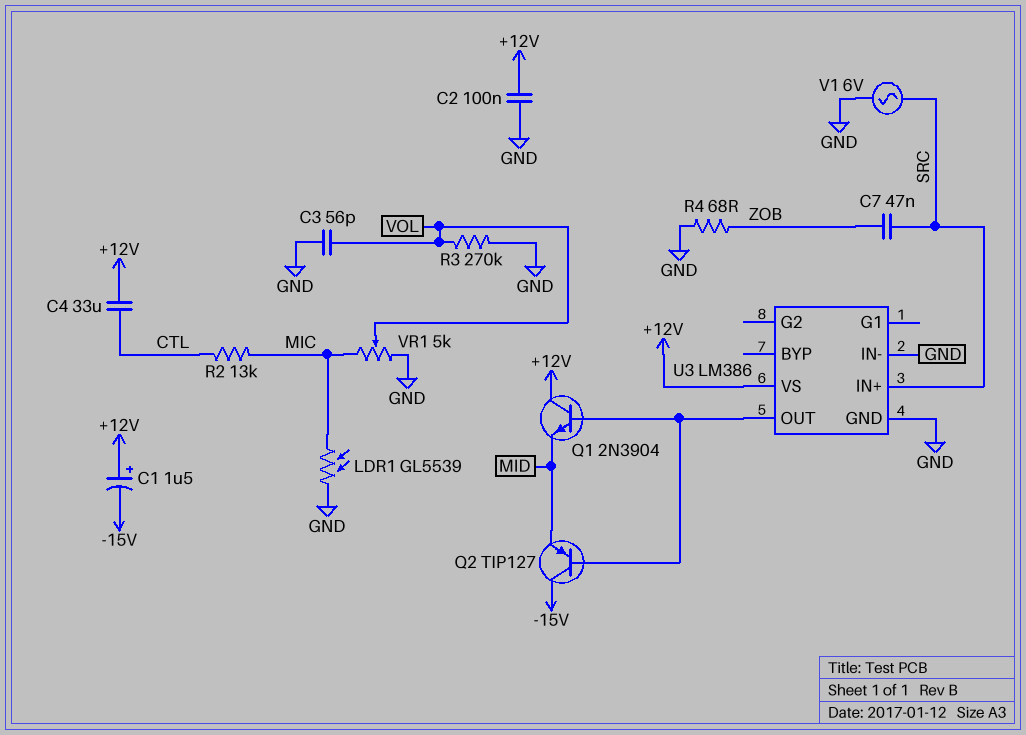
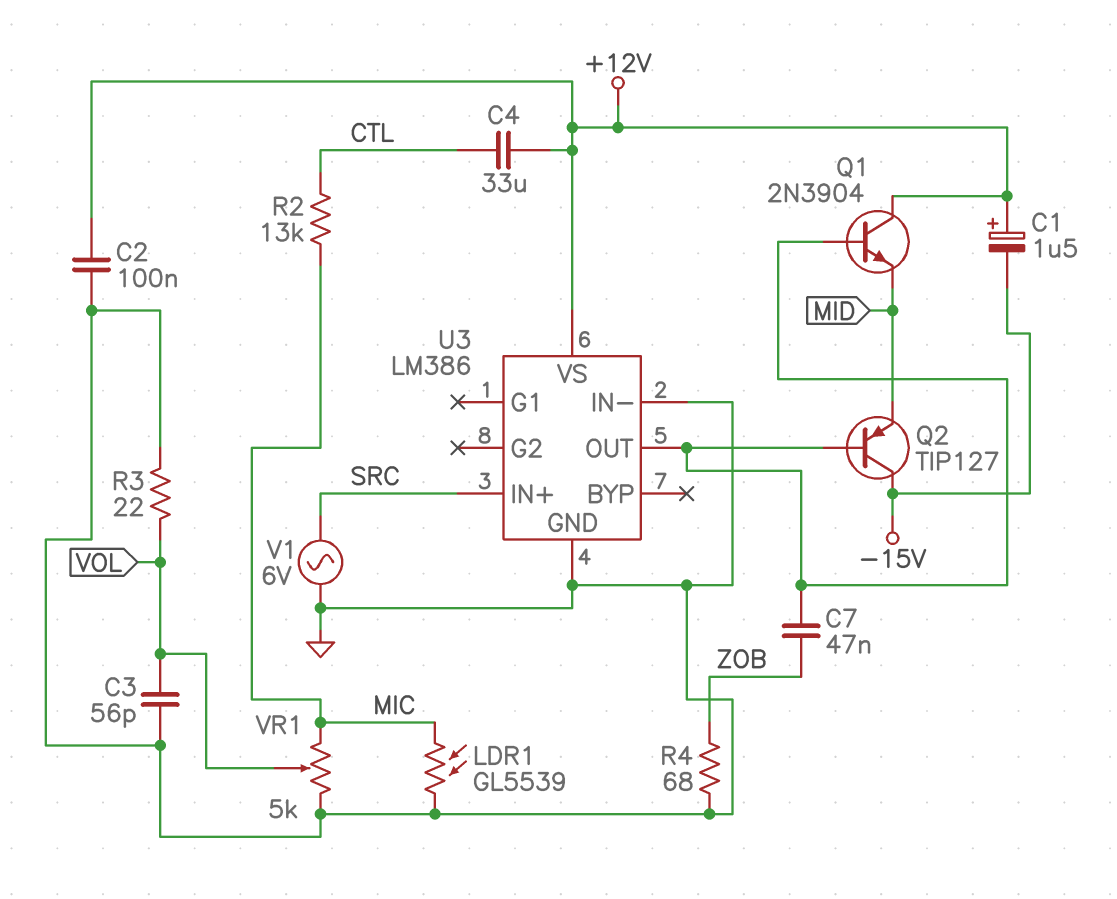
C7: 47nF (SRC, ZOB) -> 47nF (U3/OUT, ZOB)
R3: 270k (GND, VOL) -> 22 (GND, VOL)

